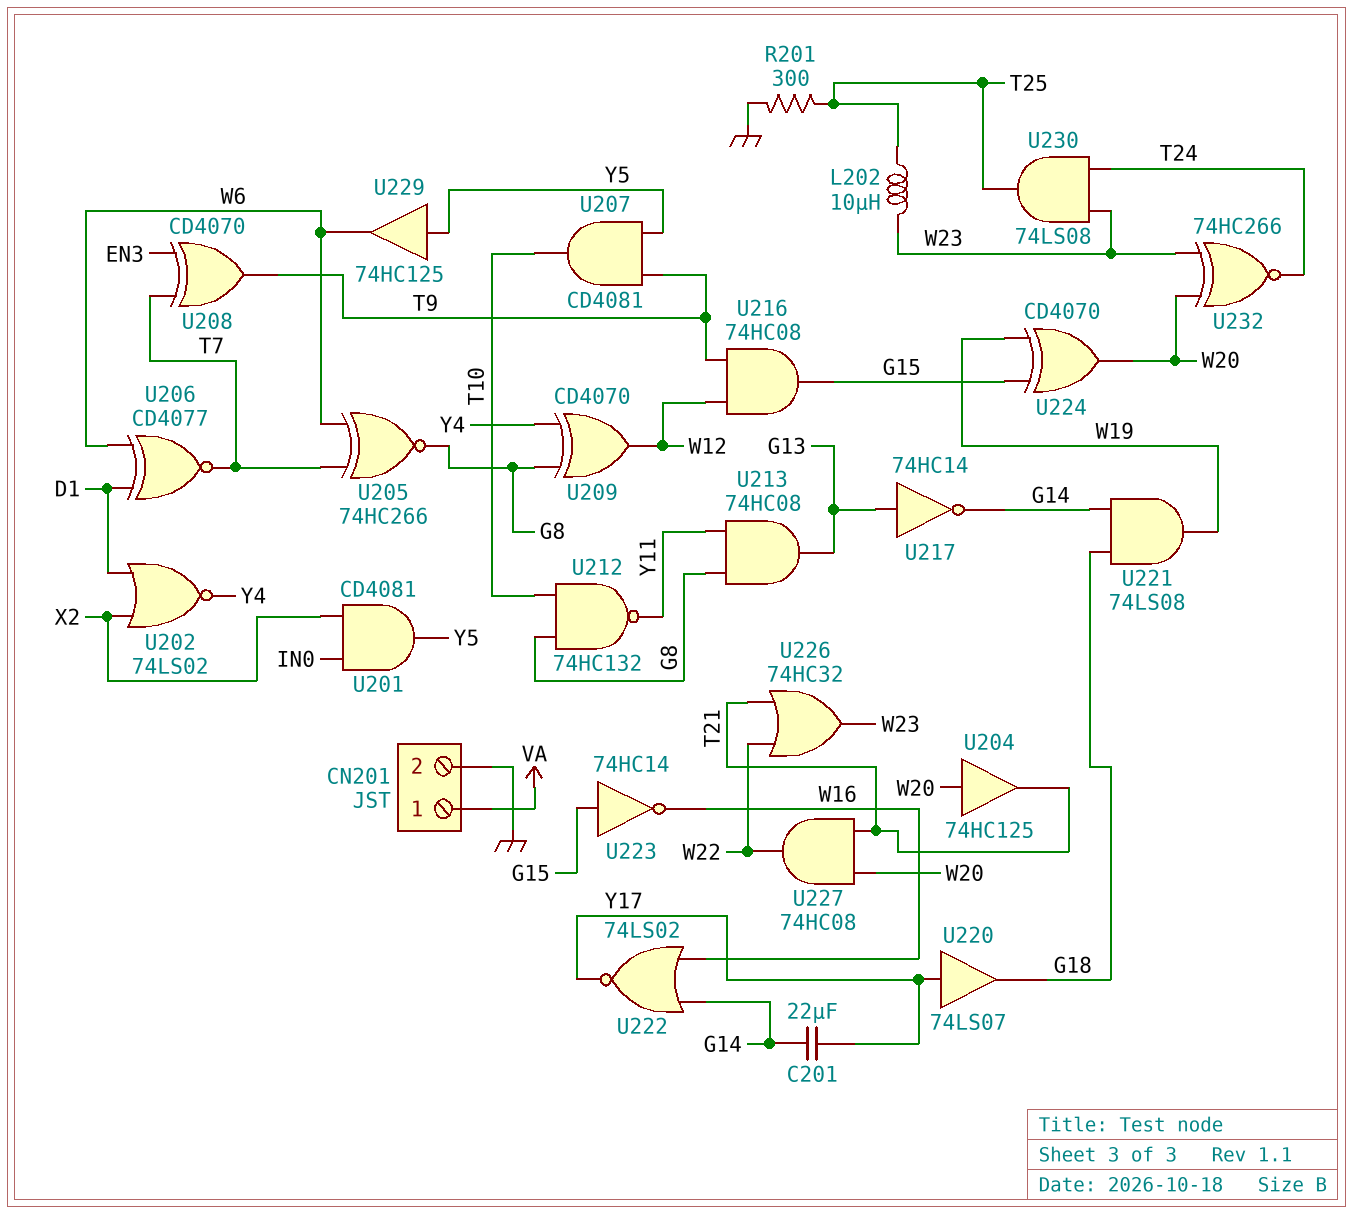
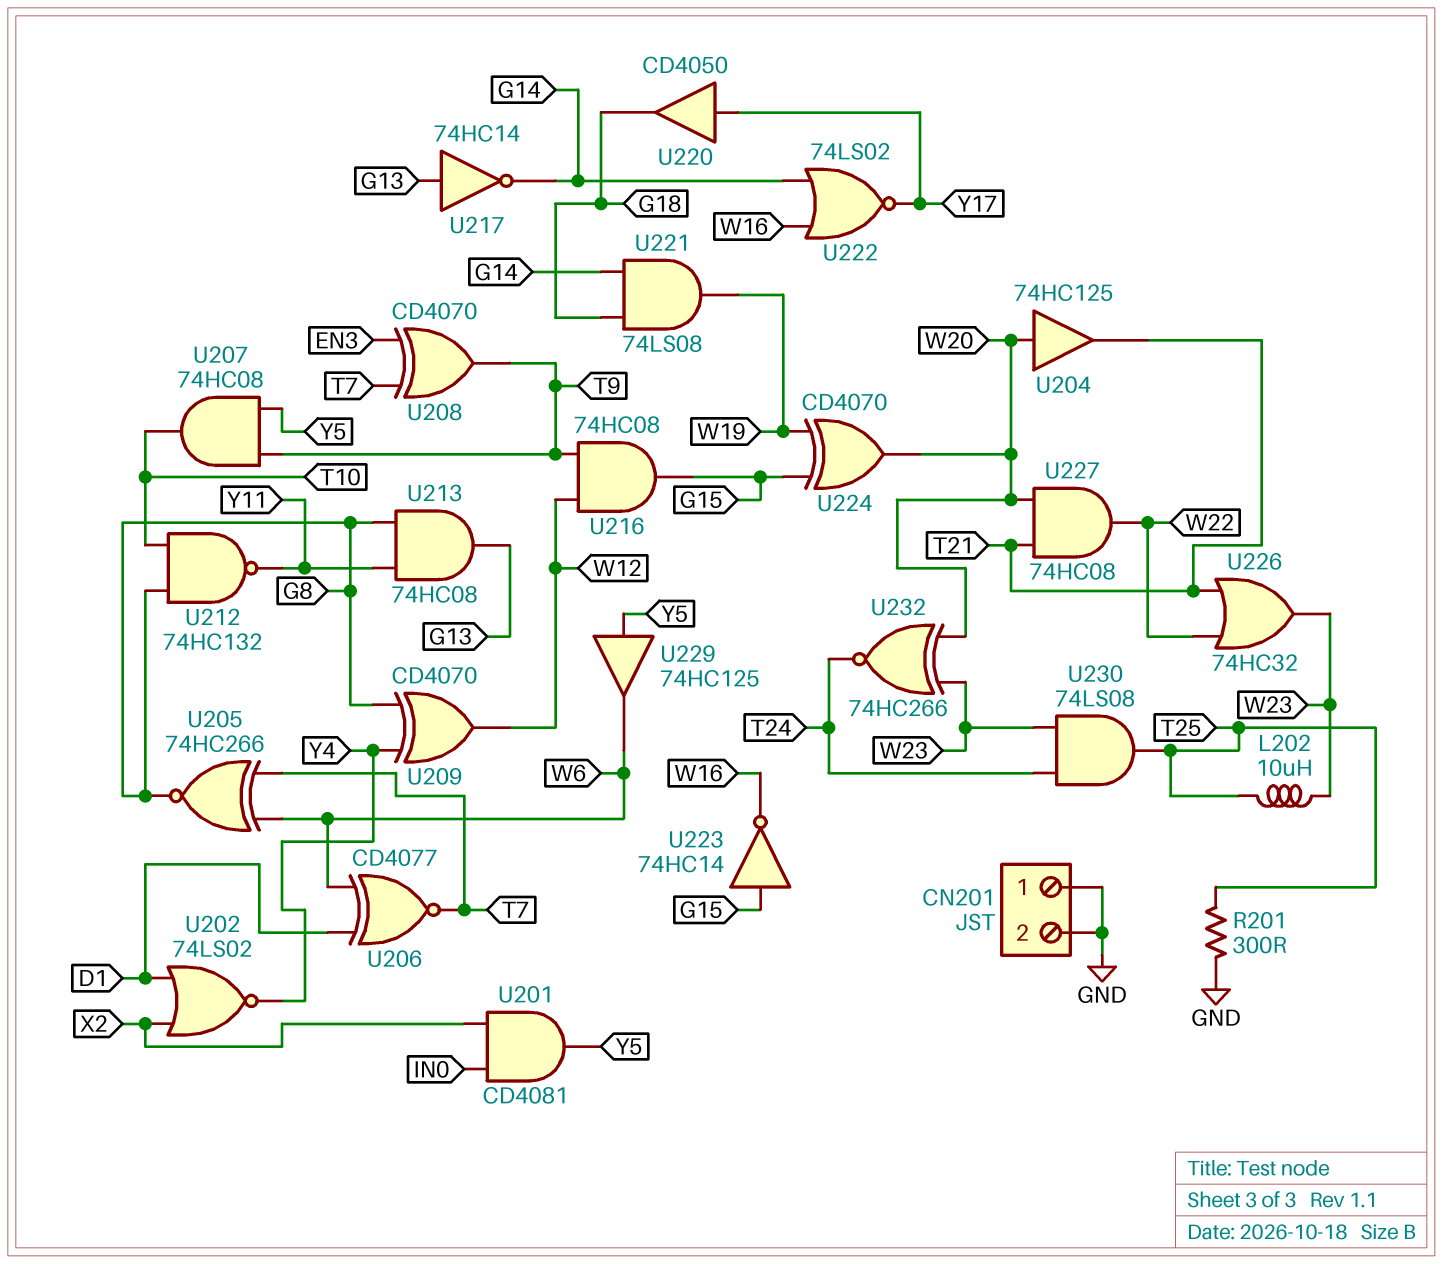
C201: 22uF (G14, Y17) -> none
CN201 pin 1: VA -> GND
U207: AND CD4081 (in T9, in Y5, out T10) -> AND 74HC08 (in T9, in Y5, out T10)
U220: buffer 74LS07 (in Y17, out G18) -> buffer CD4050 (in Y17, out G18)

